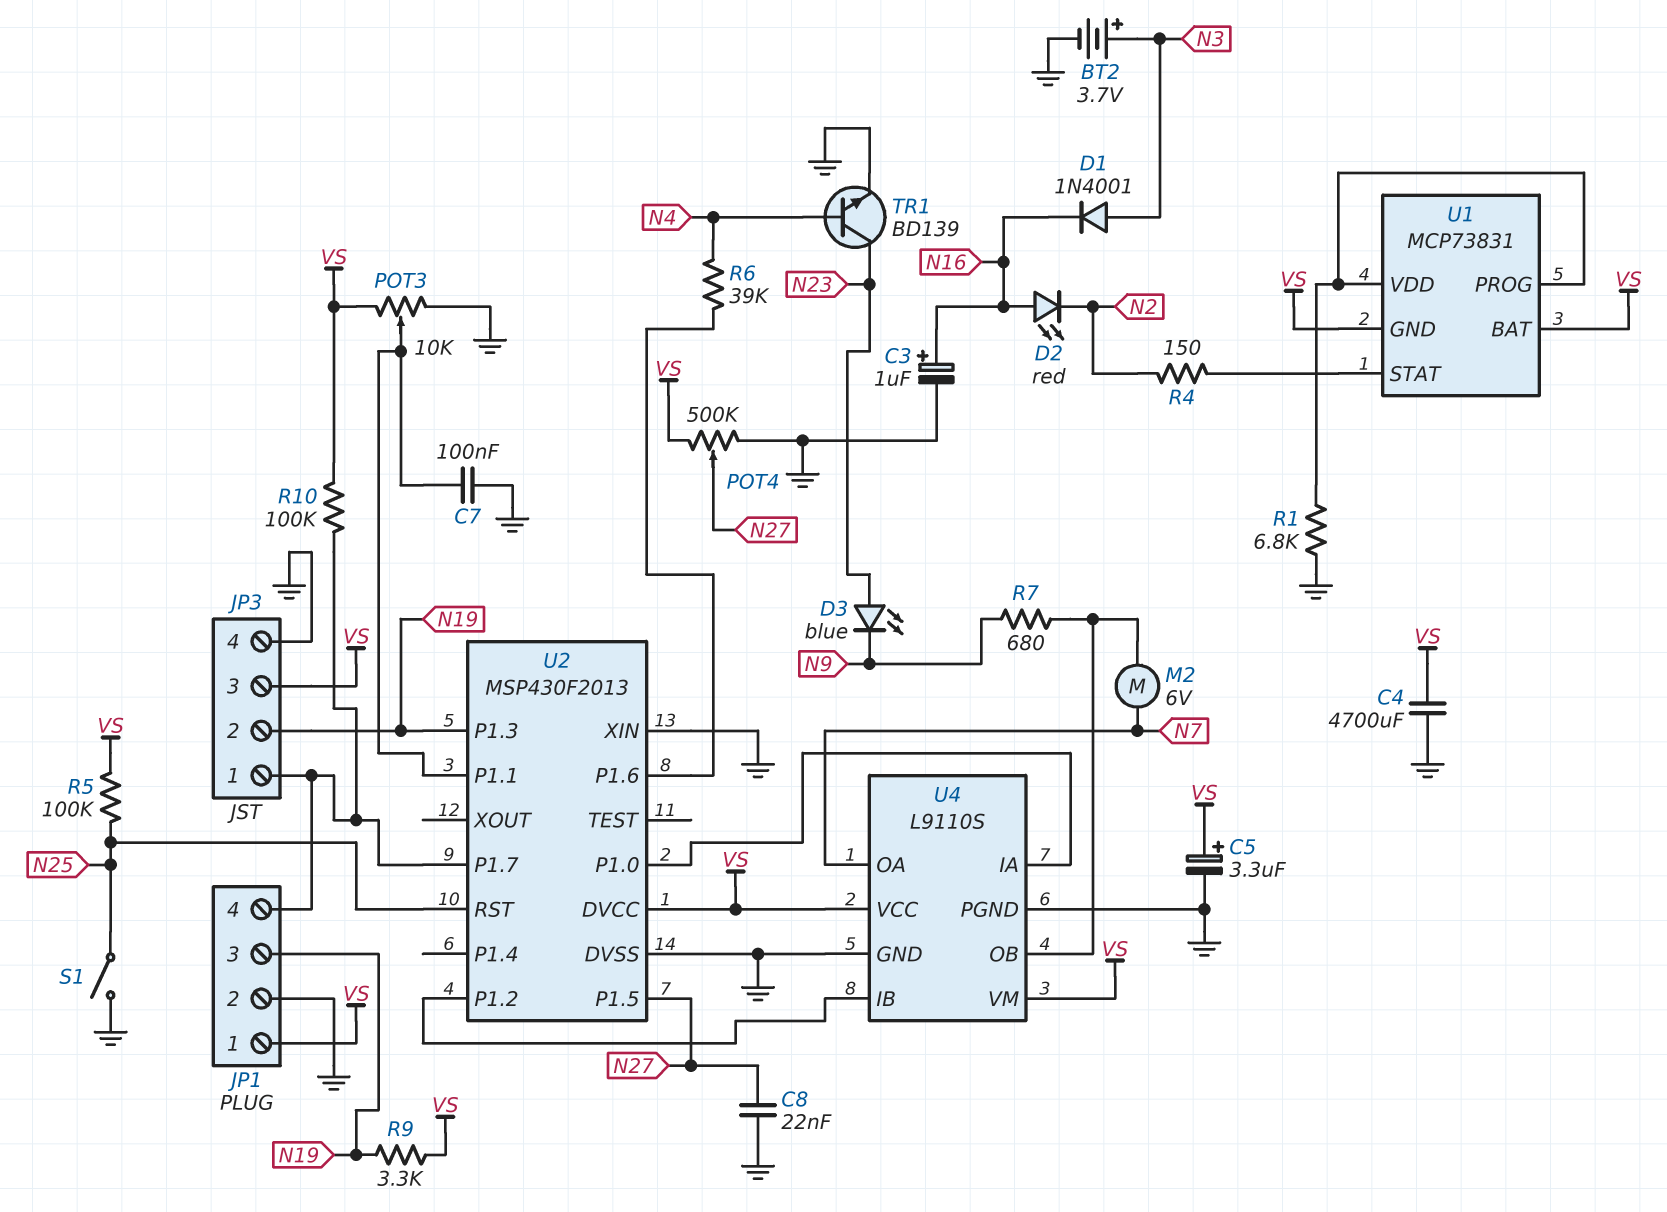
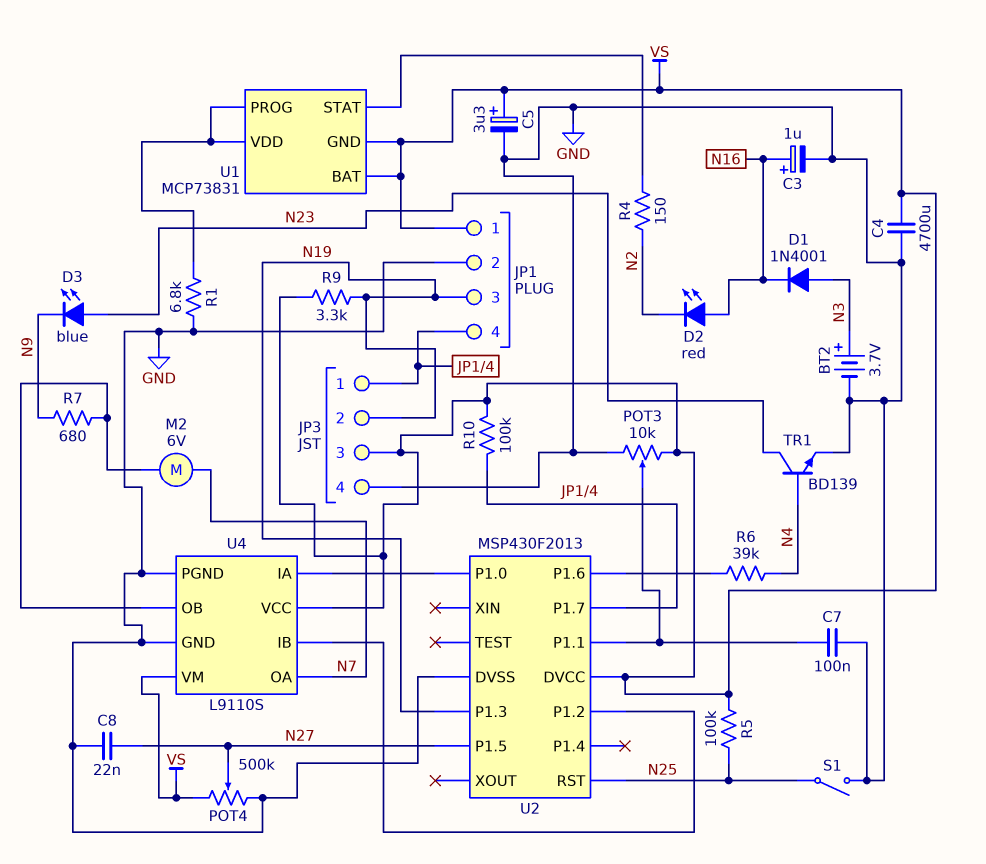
U2 pin XIN: GND -> none

